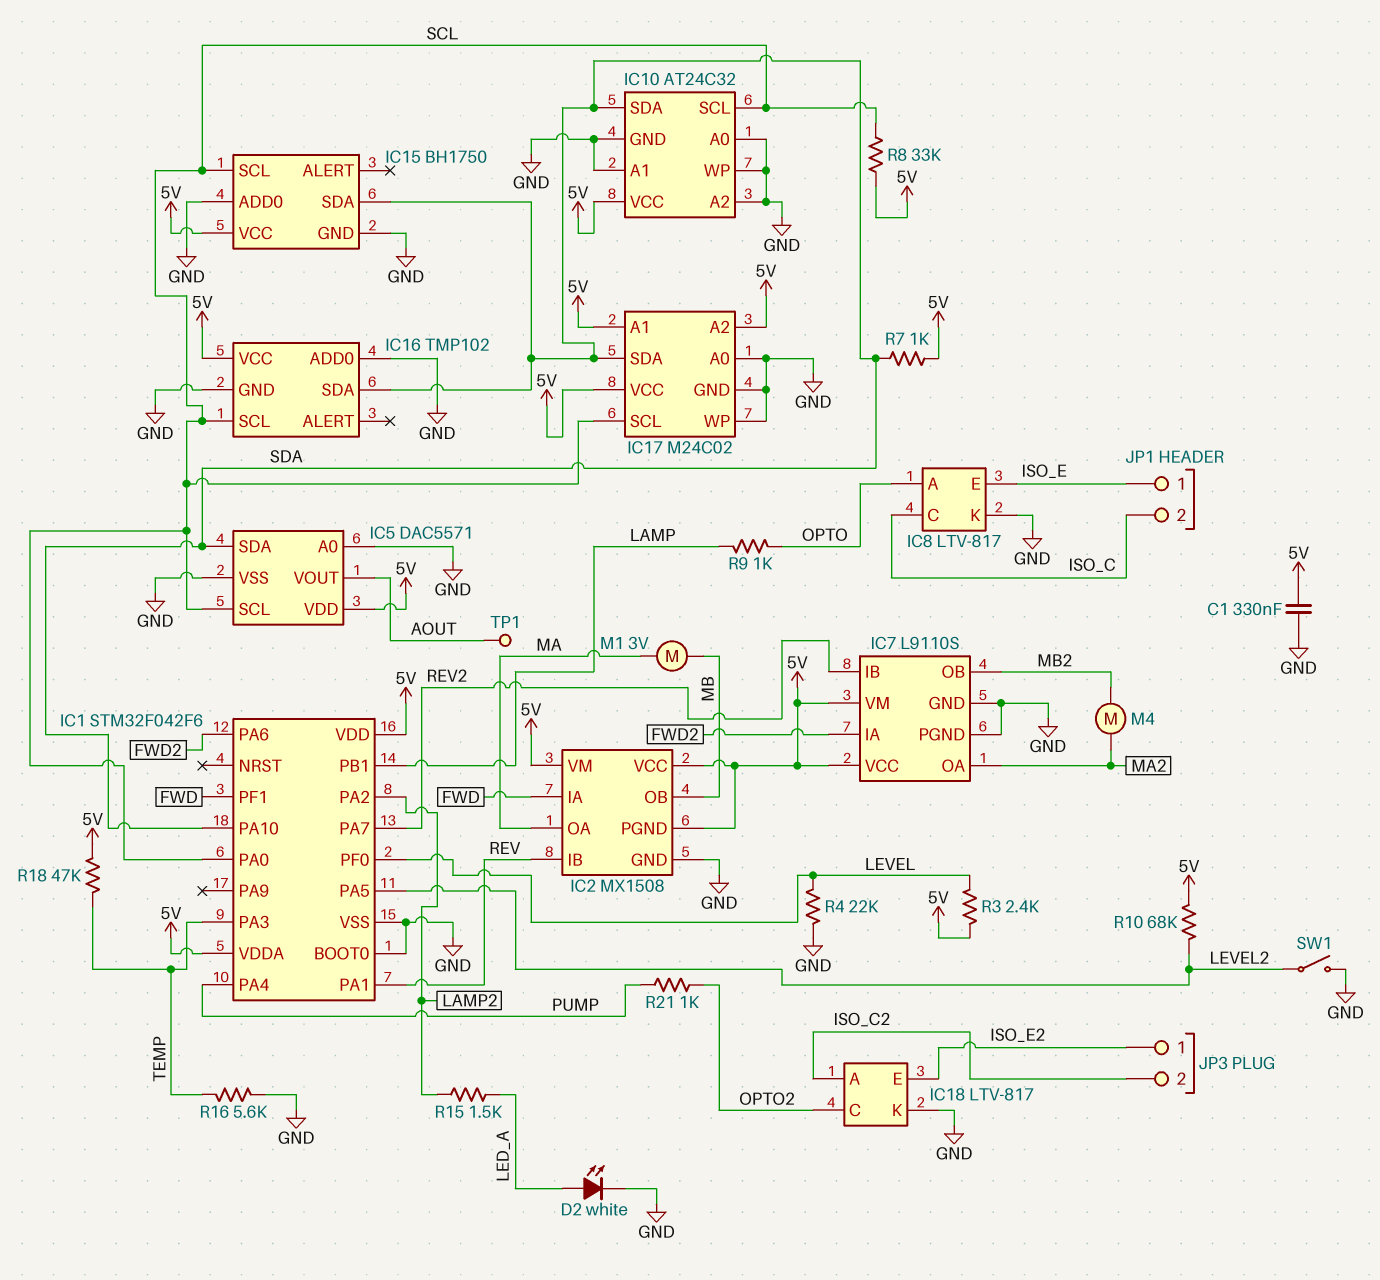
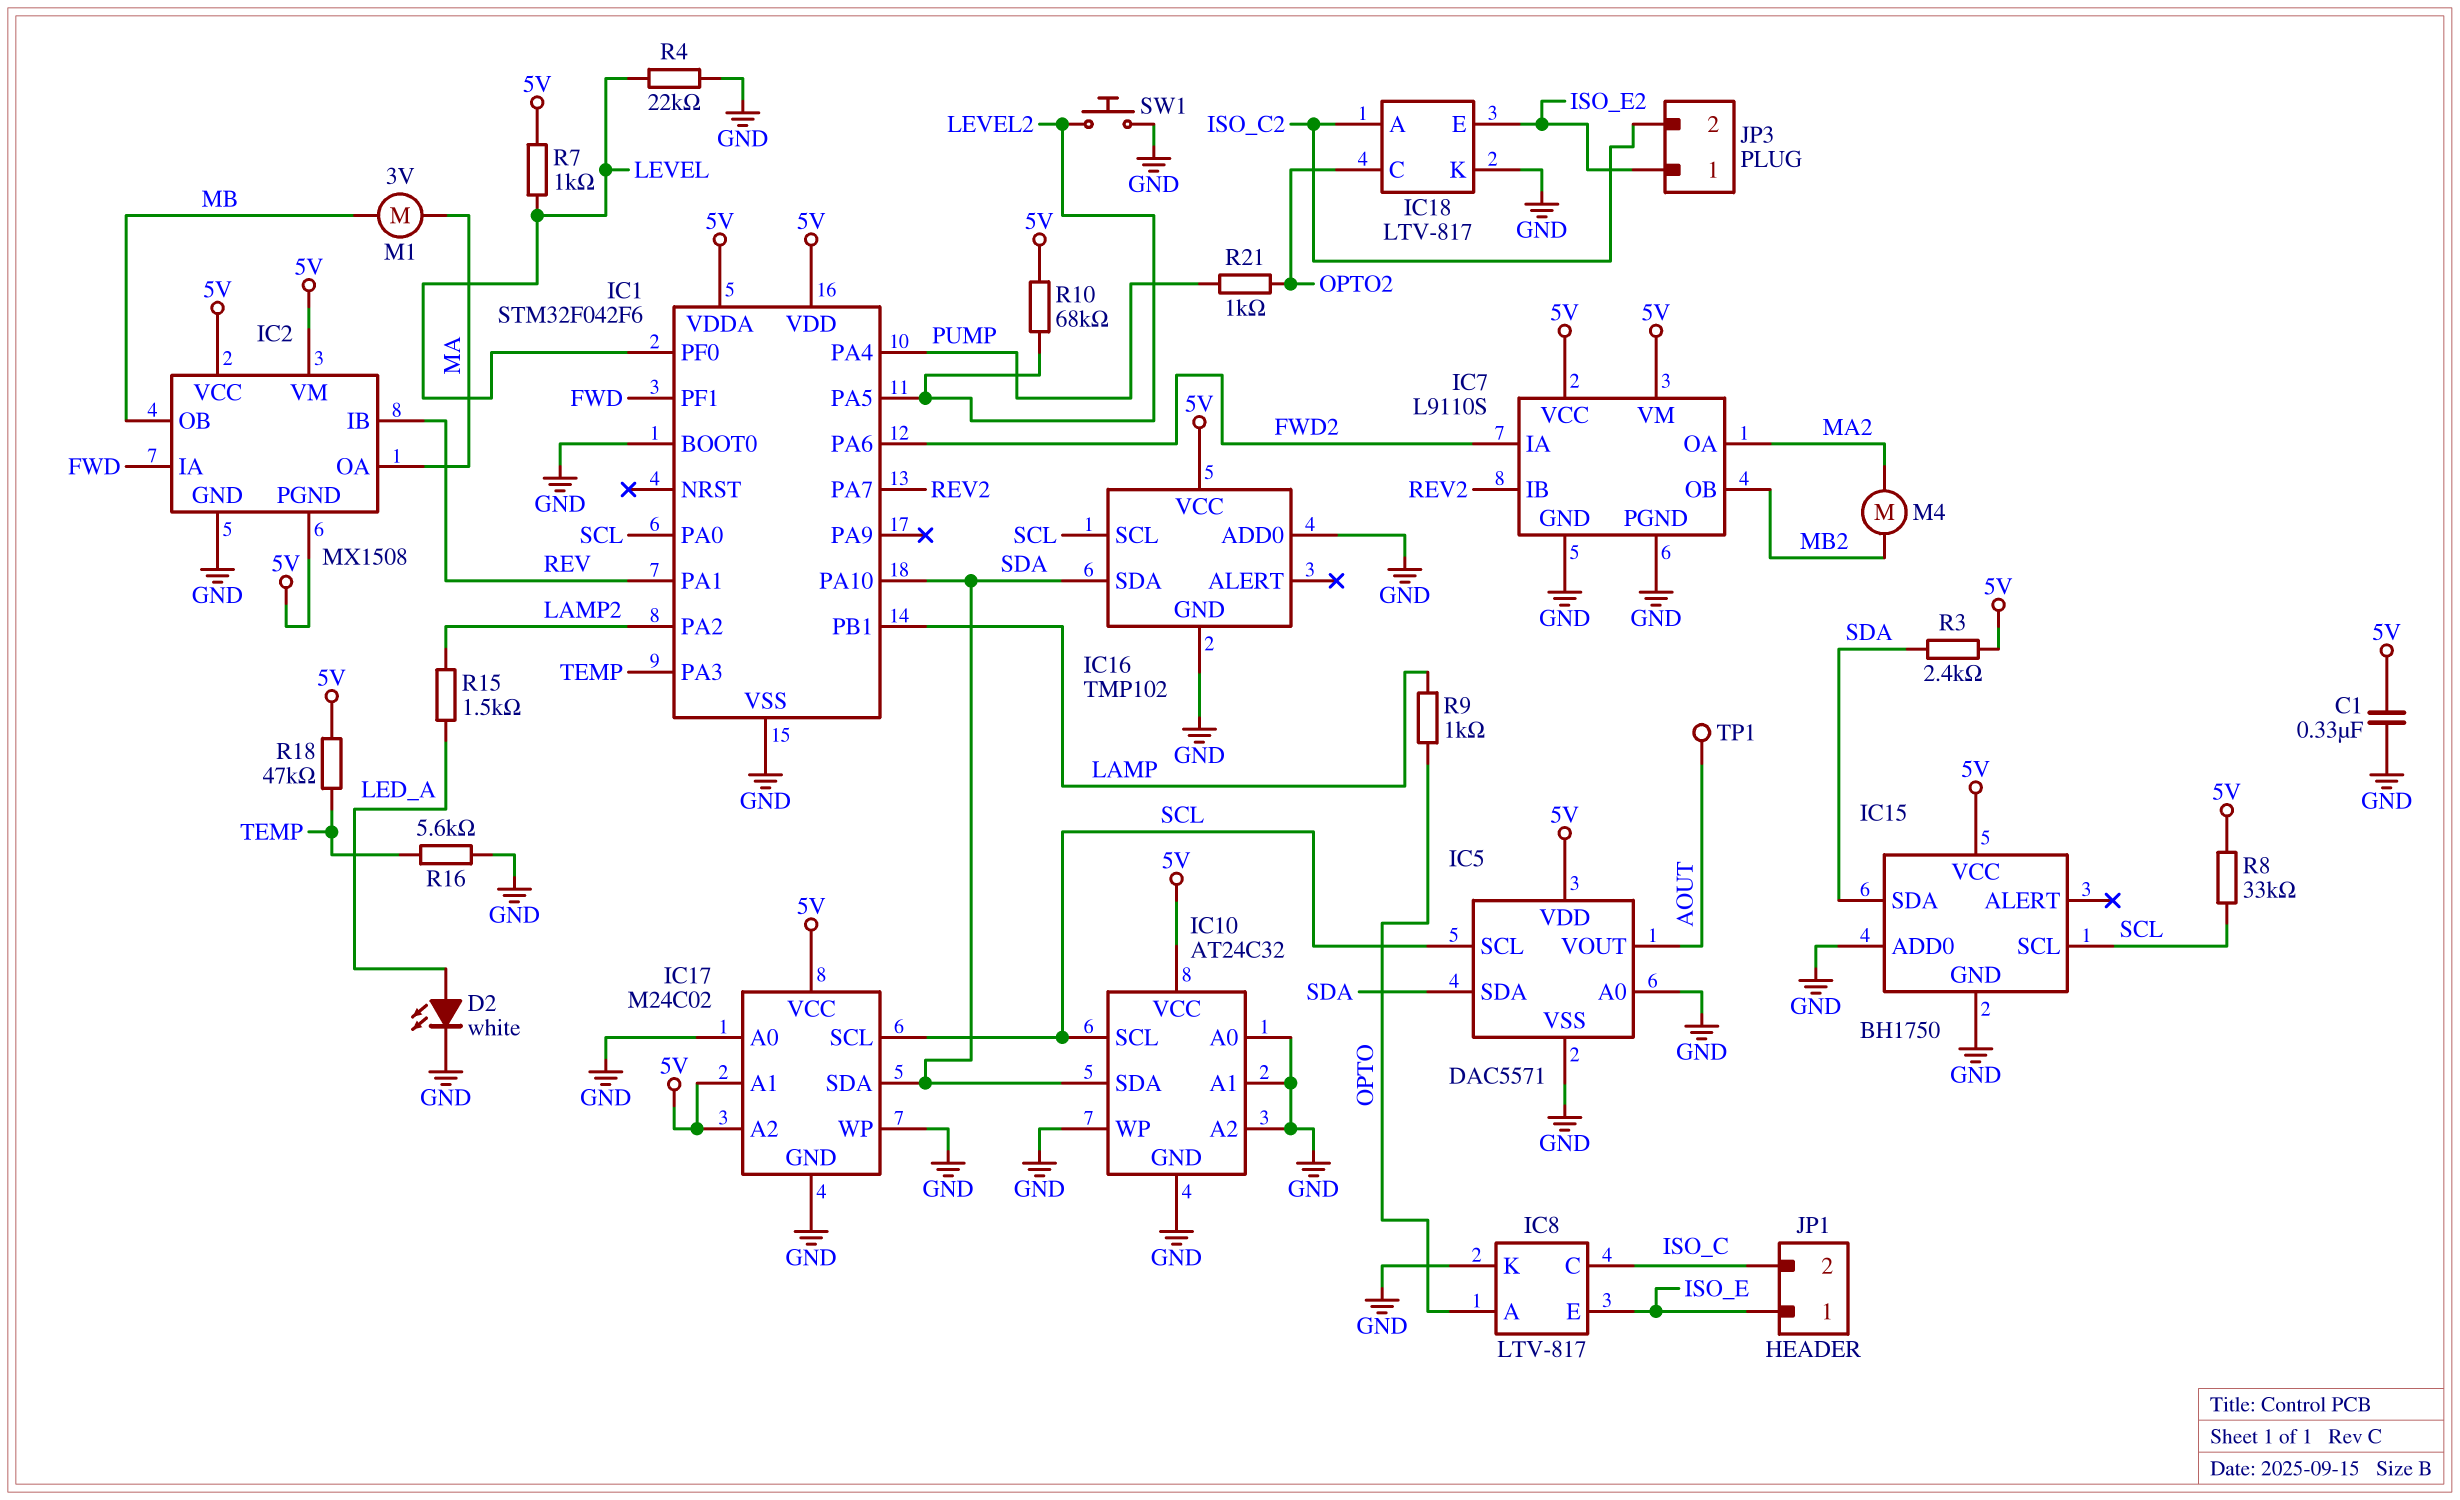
R3: 2.4k (5V, LEVEL) -> 2.4k (5V, SDA)
R7: 1k (5V, SDA) -> 1k (5V, LEVEL)
SW1: switch (GND, LEVEL2) -> button (GND, LEVEL2)

